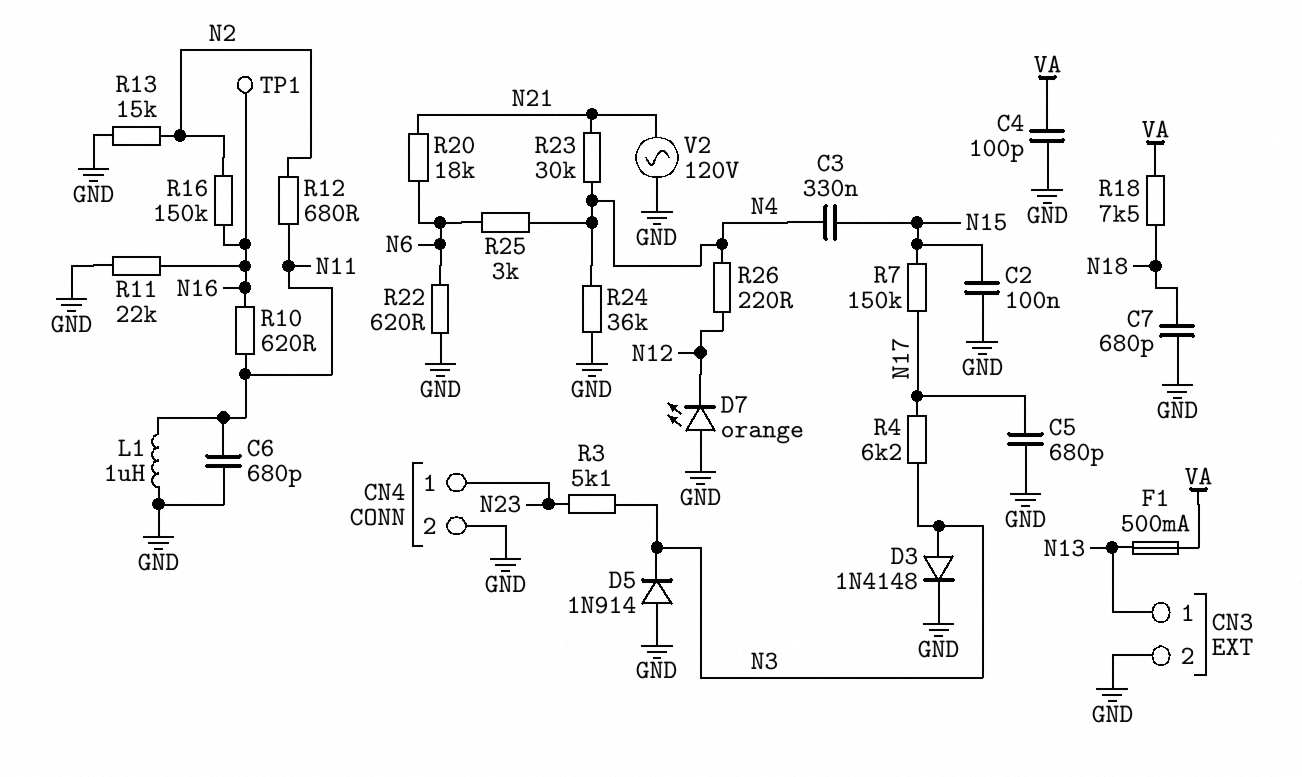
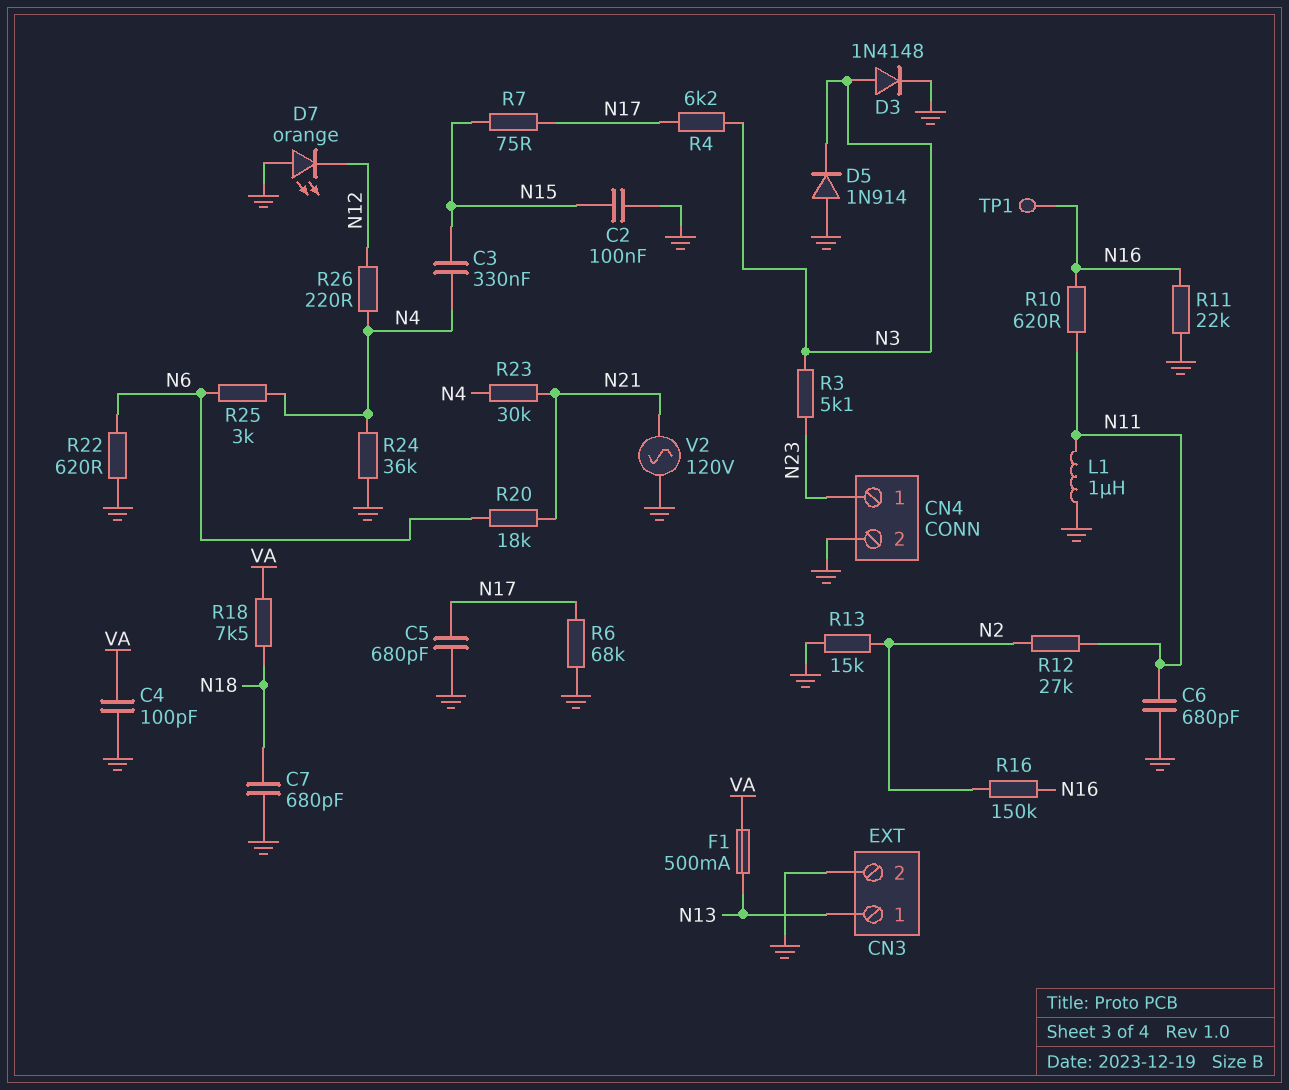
R6: none -> 68k (GND, N17)
R7: 150k (N15, N17) -> 75 (N15, N17)
R12: 680 (N2, N11) -> 27k (N2, N11)

